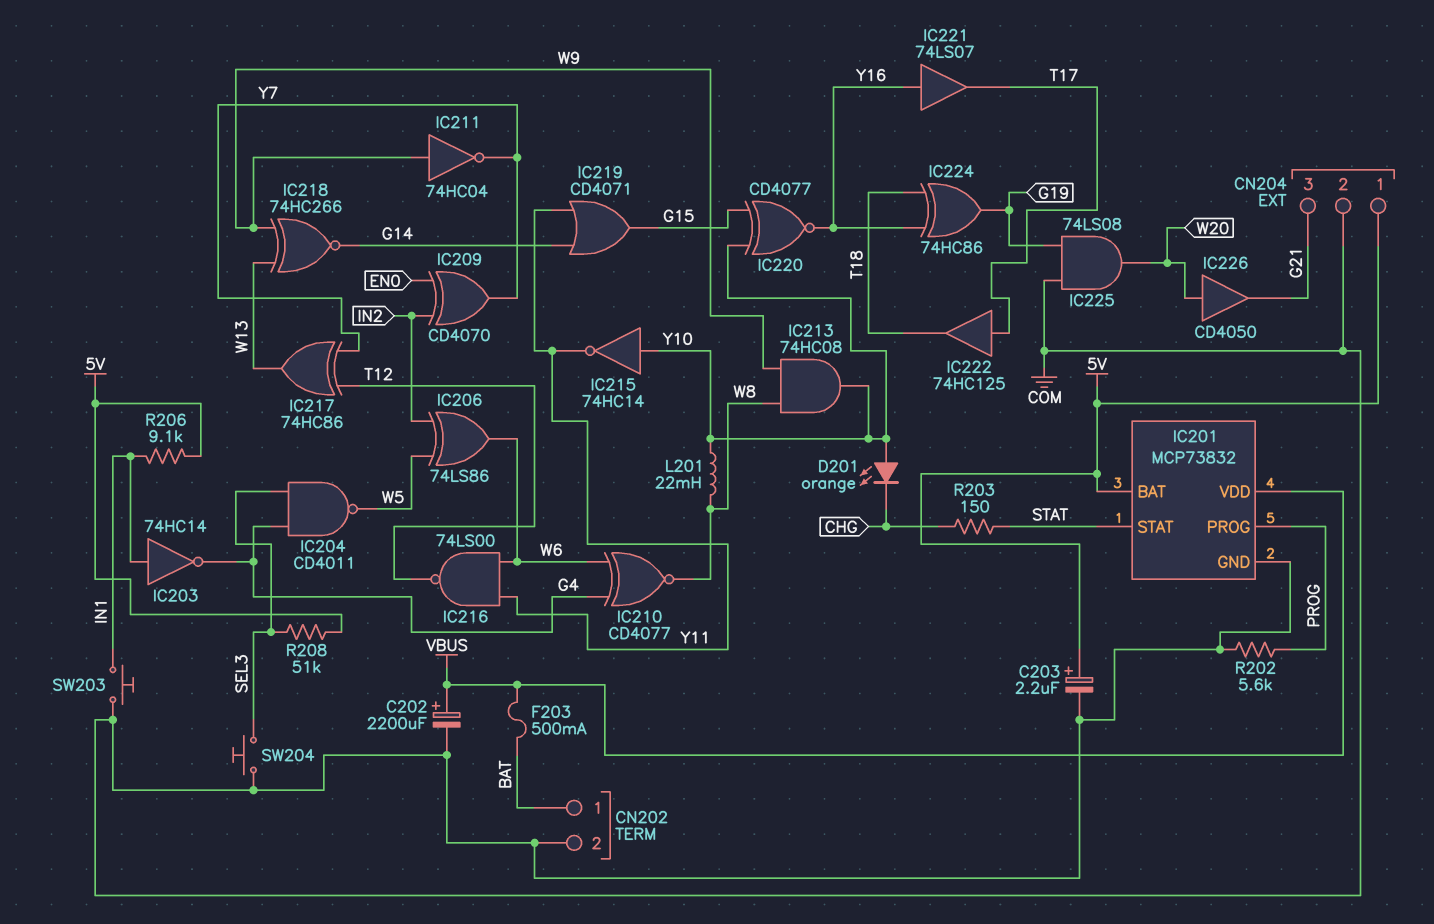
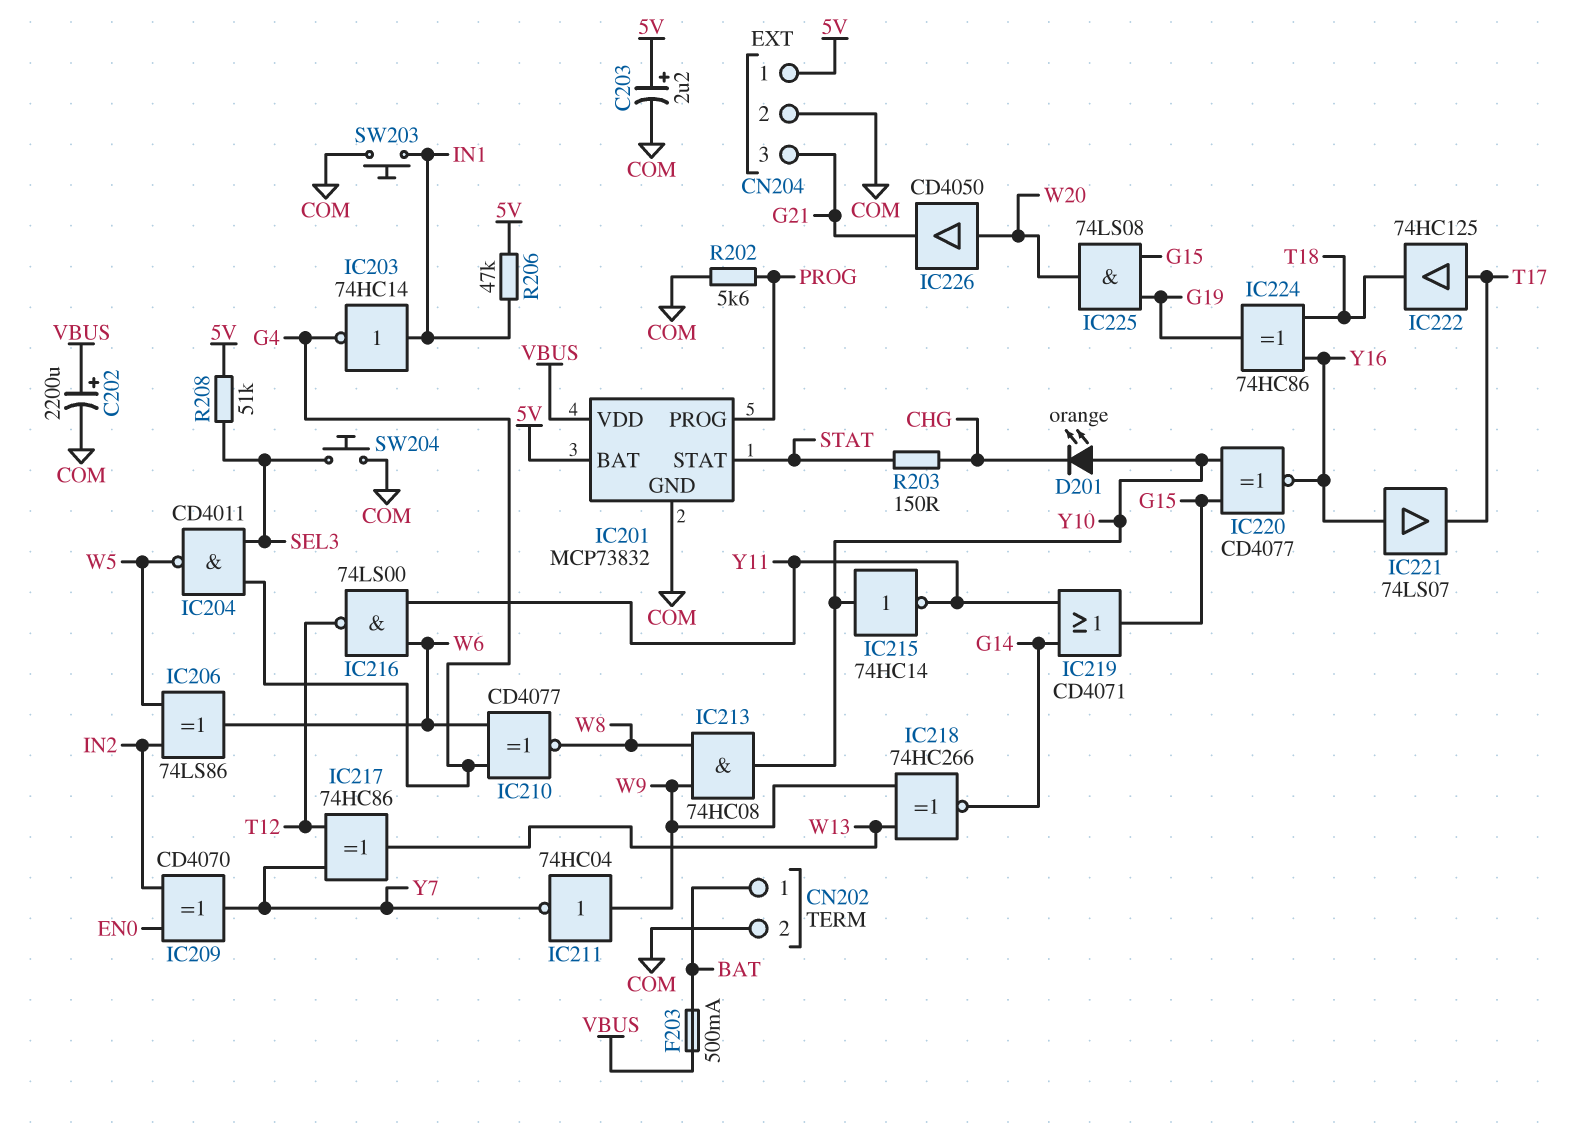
IC225: AND 74LS08 (in COM, in G19, out W20) -> AND 74LS08 (in G15, in G19, out W20)
L201: 22mH (W8, Y10) -> none
R206: 9.1k (5V, IN1) -> 47k (5V, IN1)

